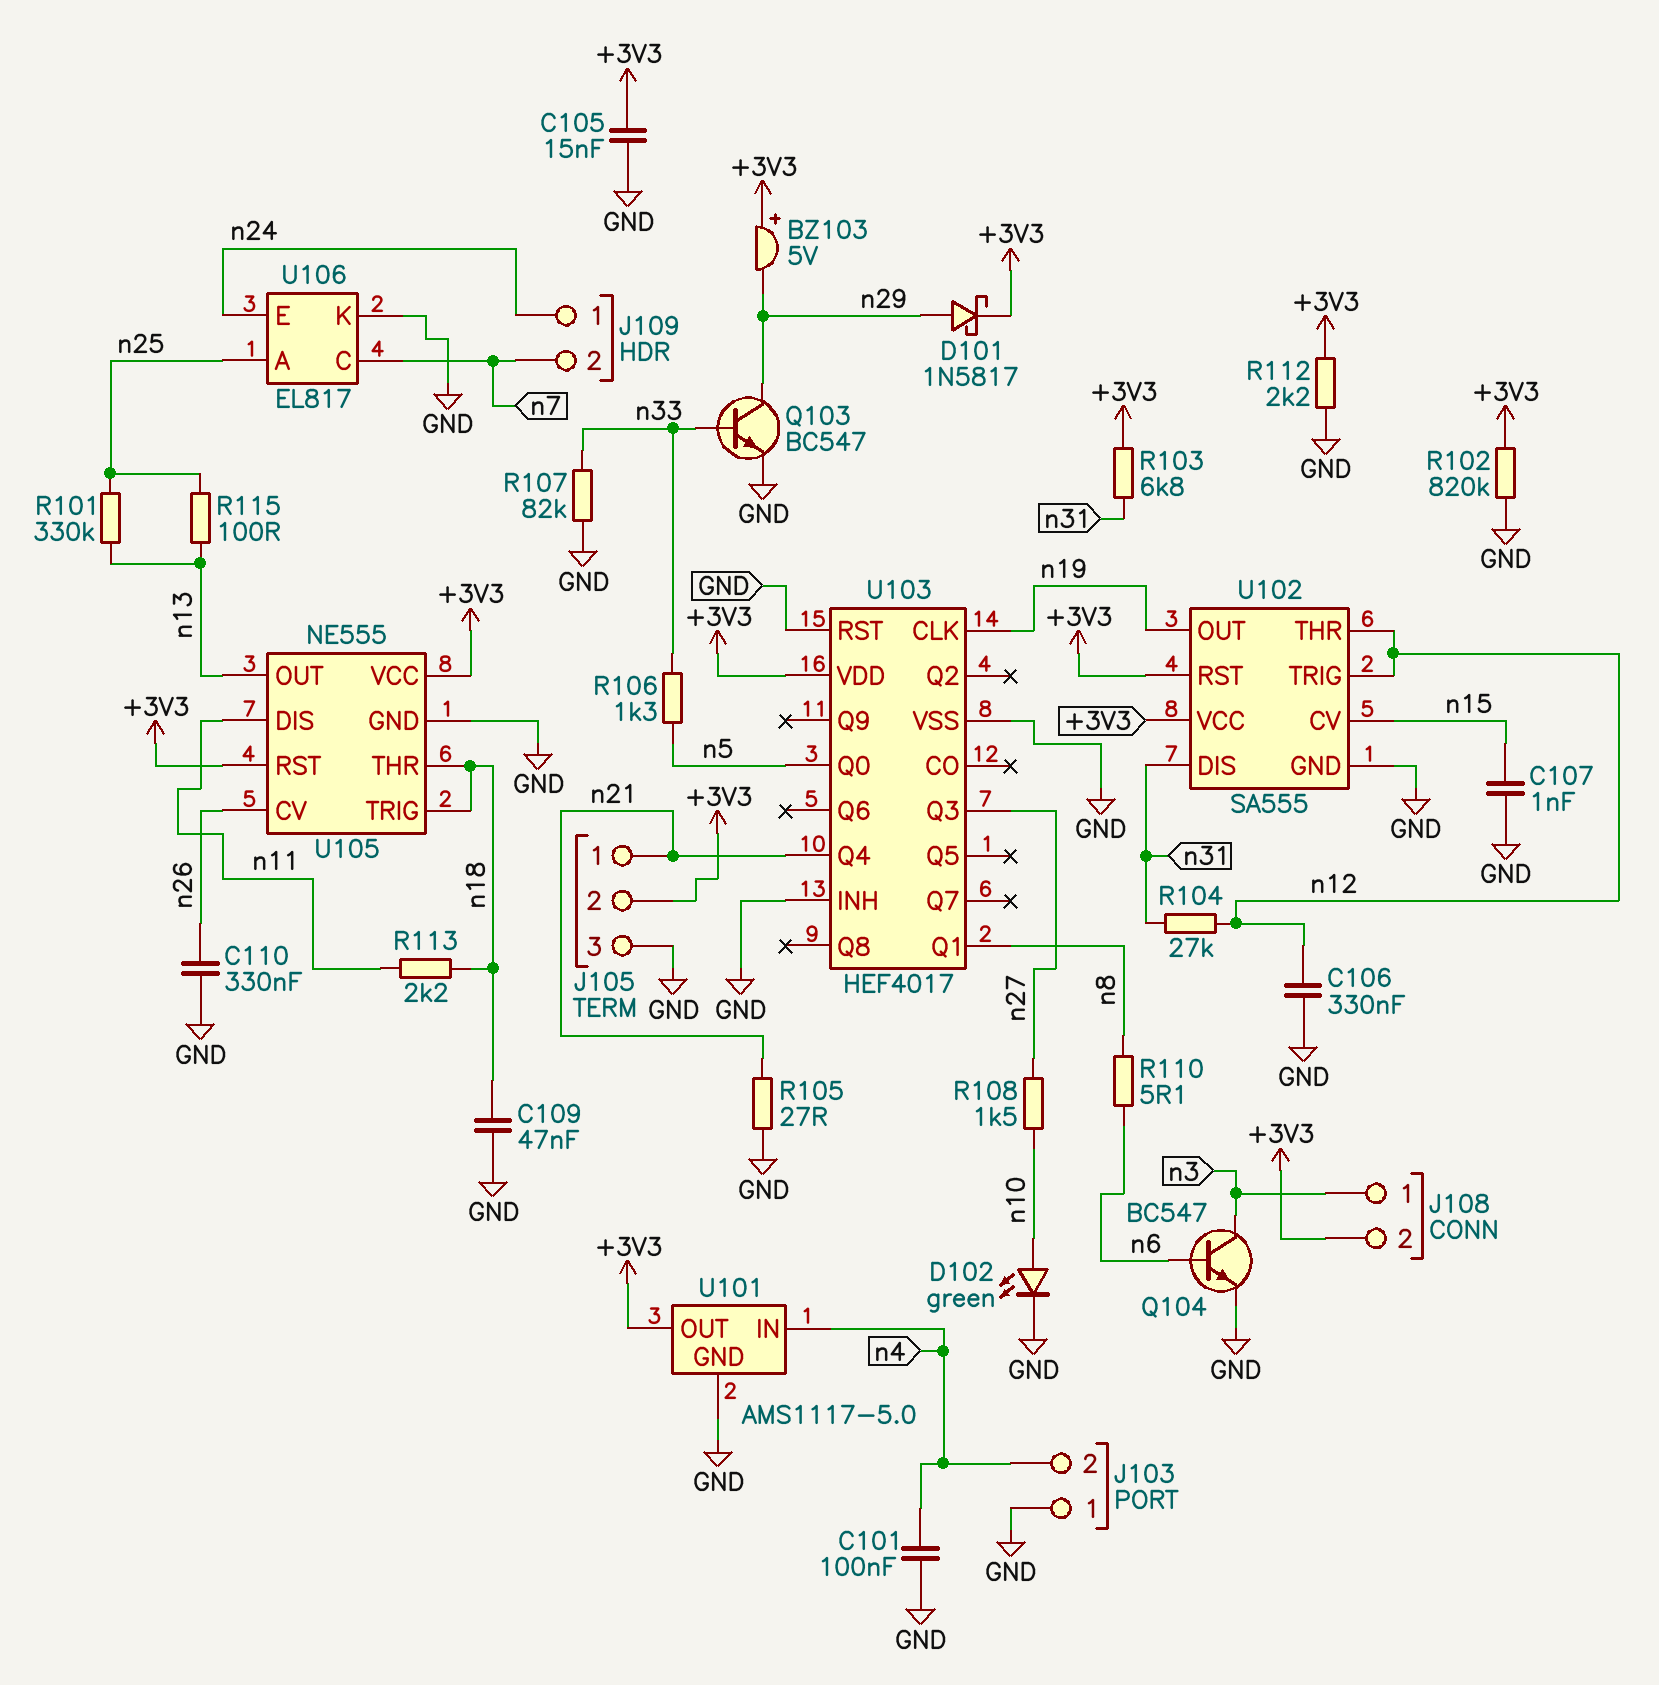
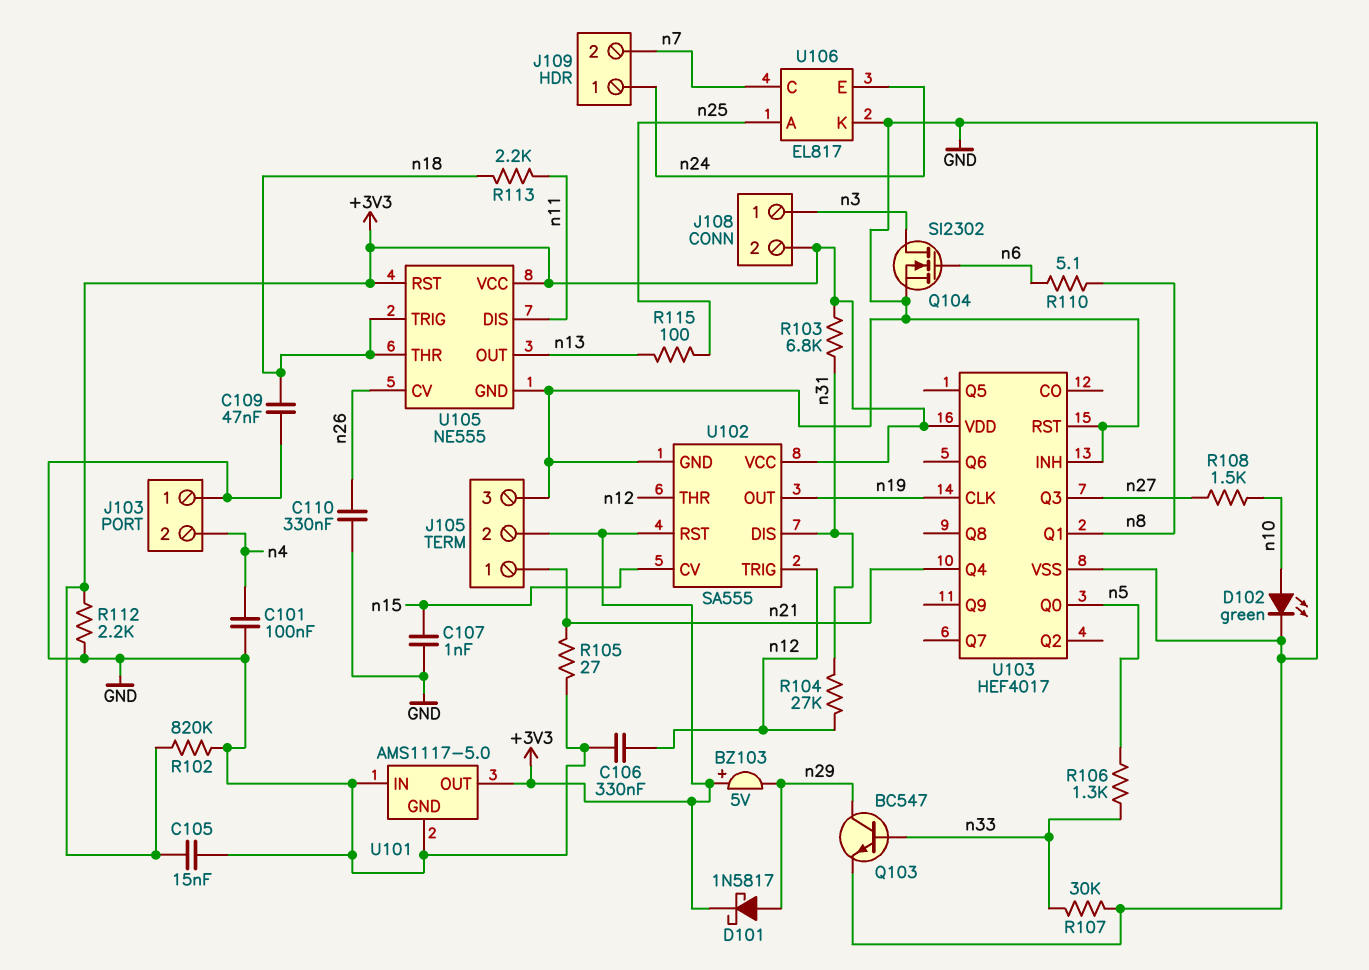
Q104: NPN BC547 (B n6, C n3, E GND) -> NMOS SI2302 (G n6, D n3, S GND)
R101: 330k (n13, n25) -> none
R107: 82k (GND, n33) -> 30k (GND, n33)
U101 pin IN: n4 -> GND

